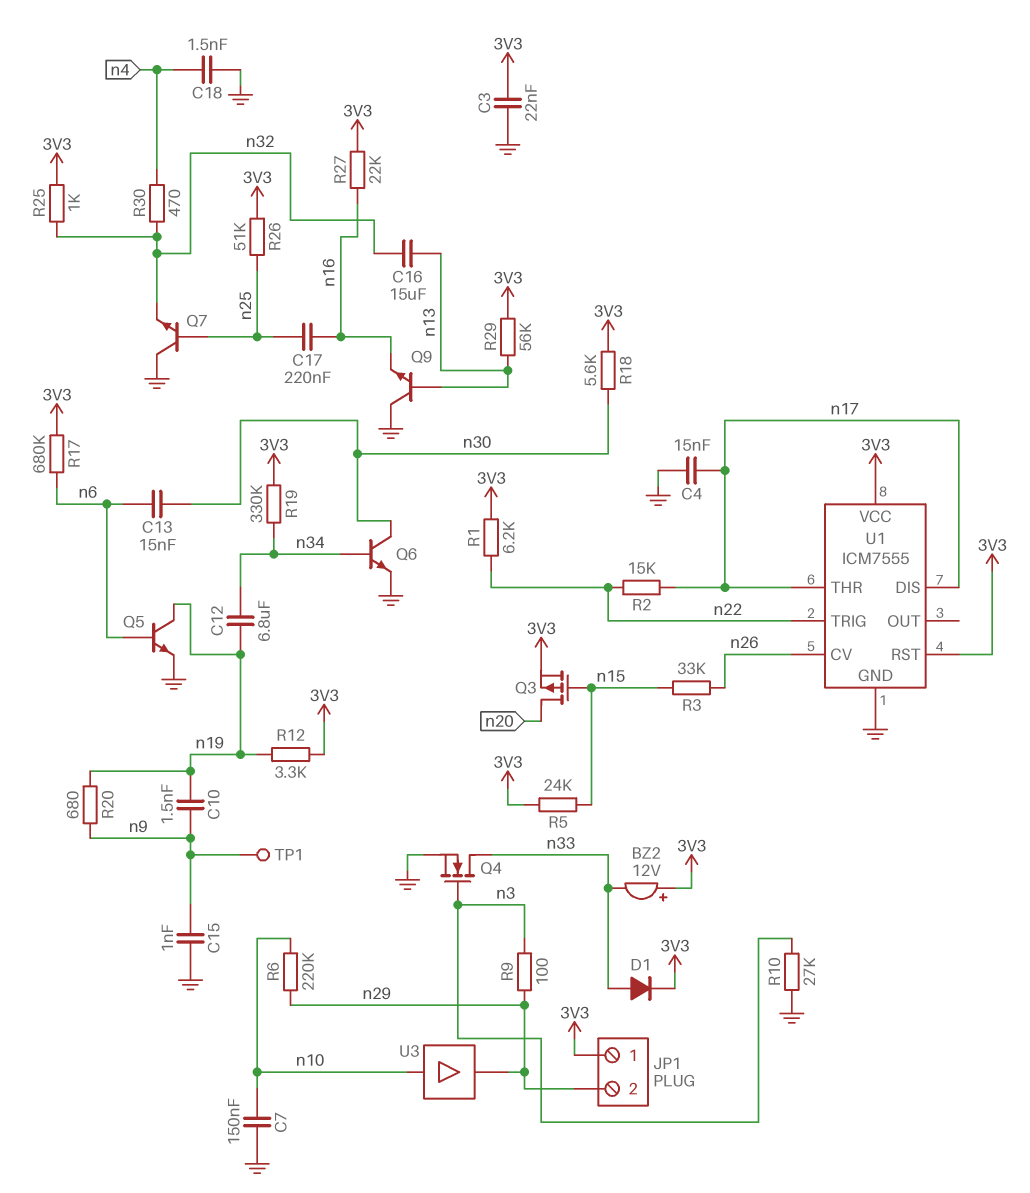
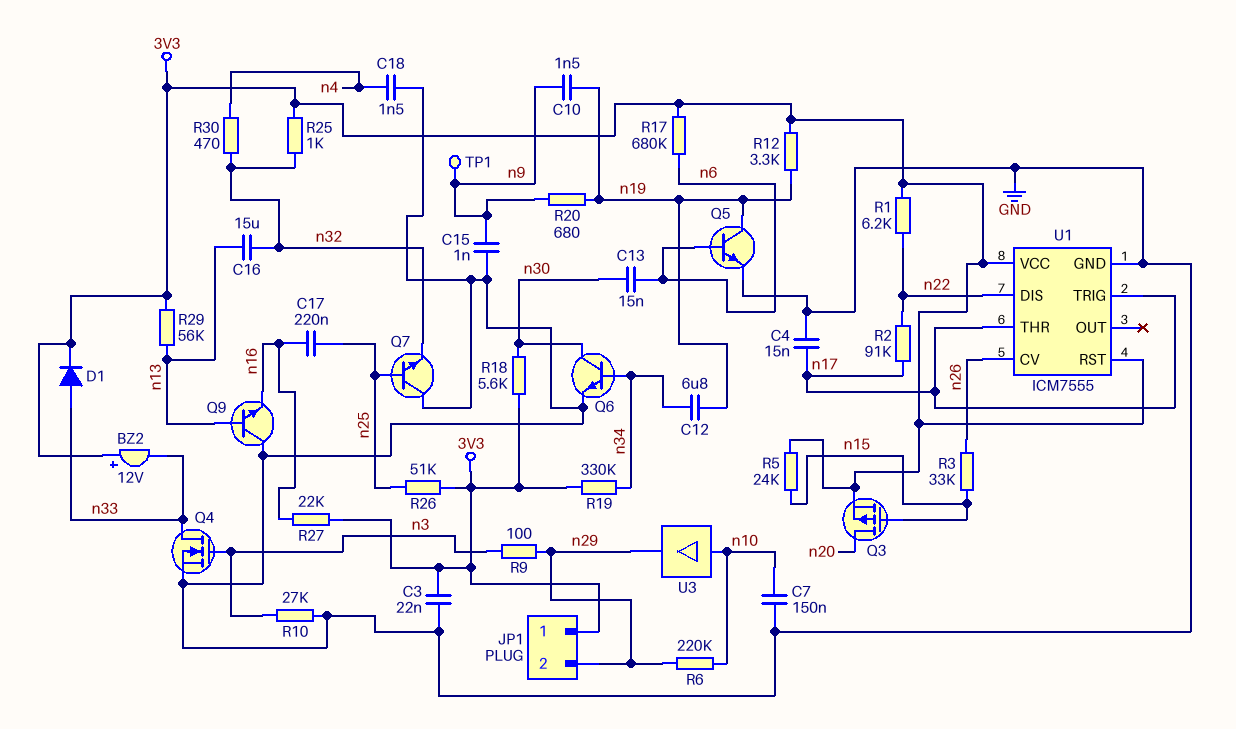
R2: 15k (n17, n22) -> 91k (n17, n22)
U1 pin DIS: n17 -> n22
U1 pin TRIG: n22 -> n17

